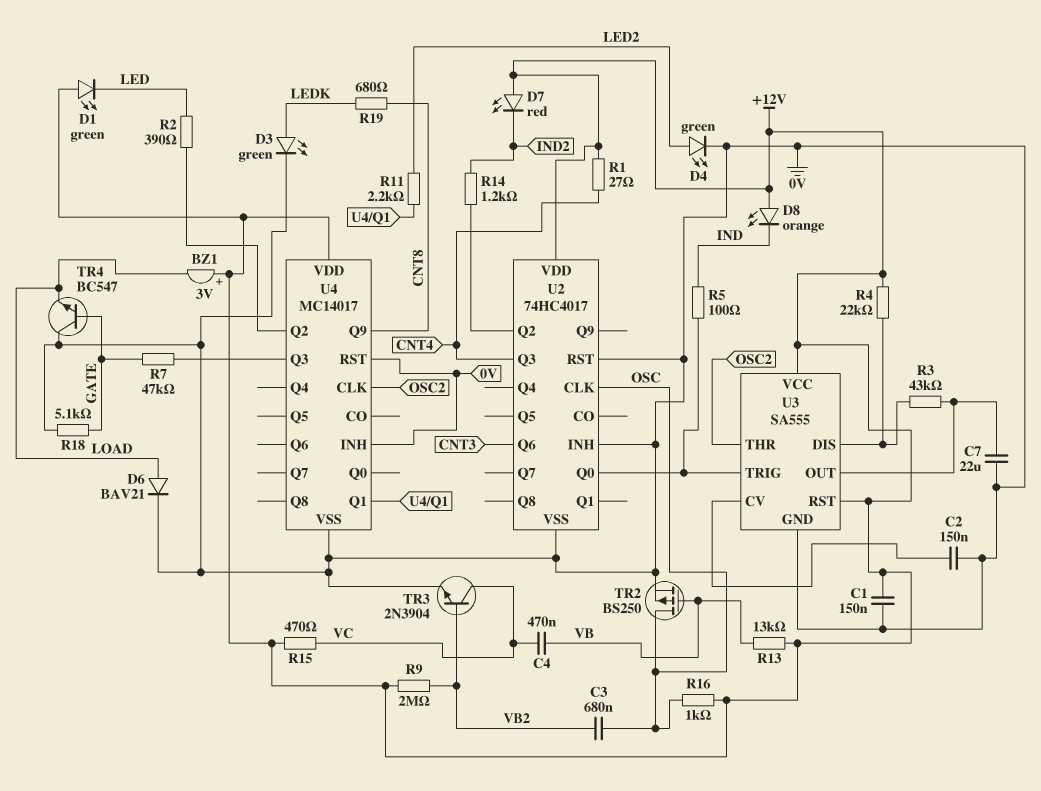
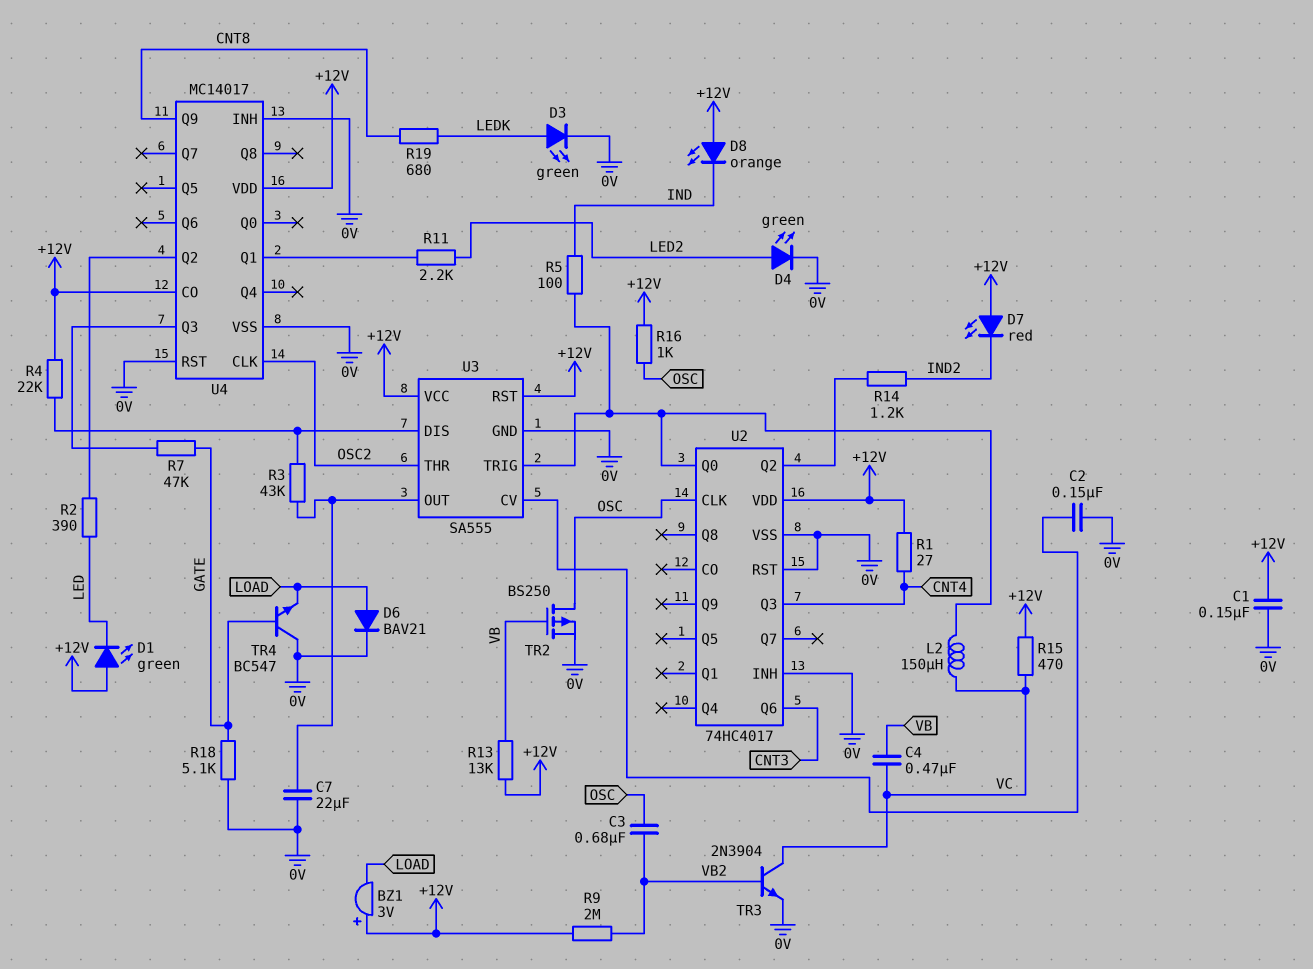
L2: none -> 150uH (U2/Q0, VC)
U4 pin CO: none -> +12V

